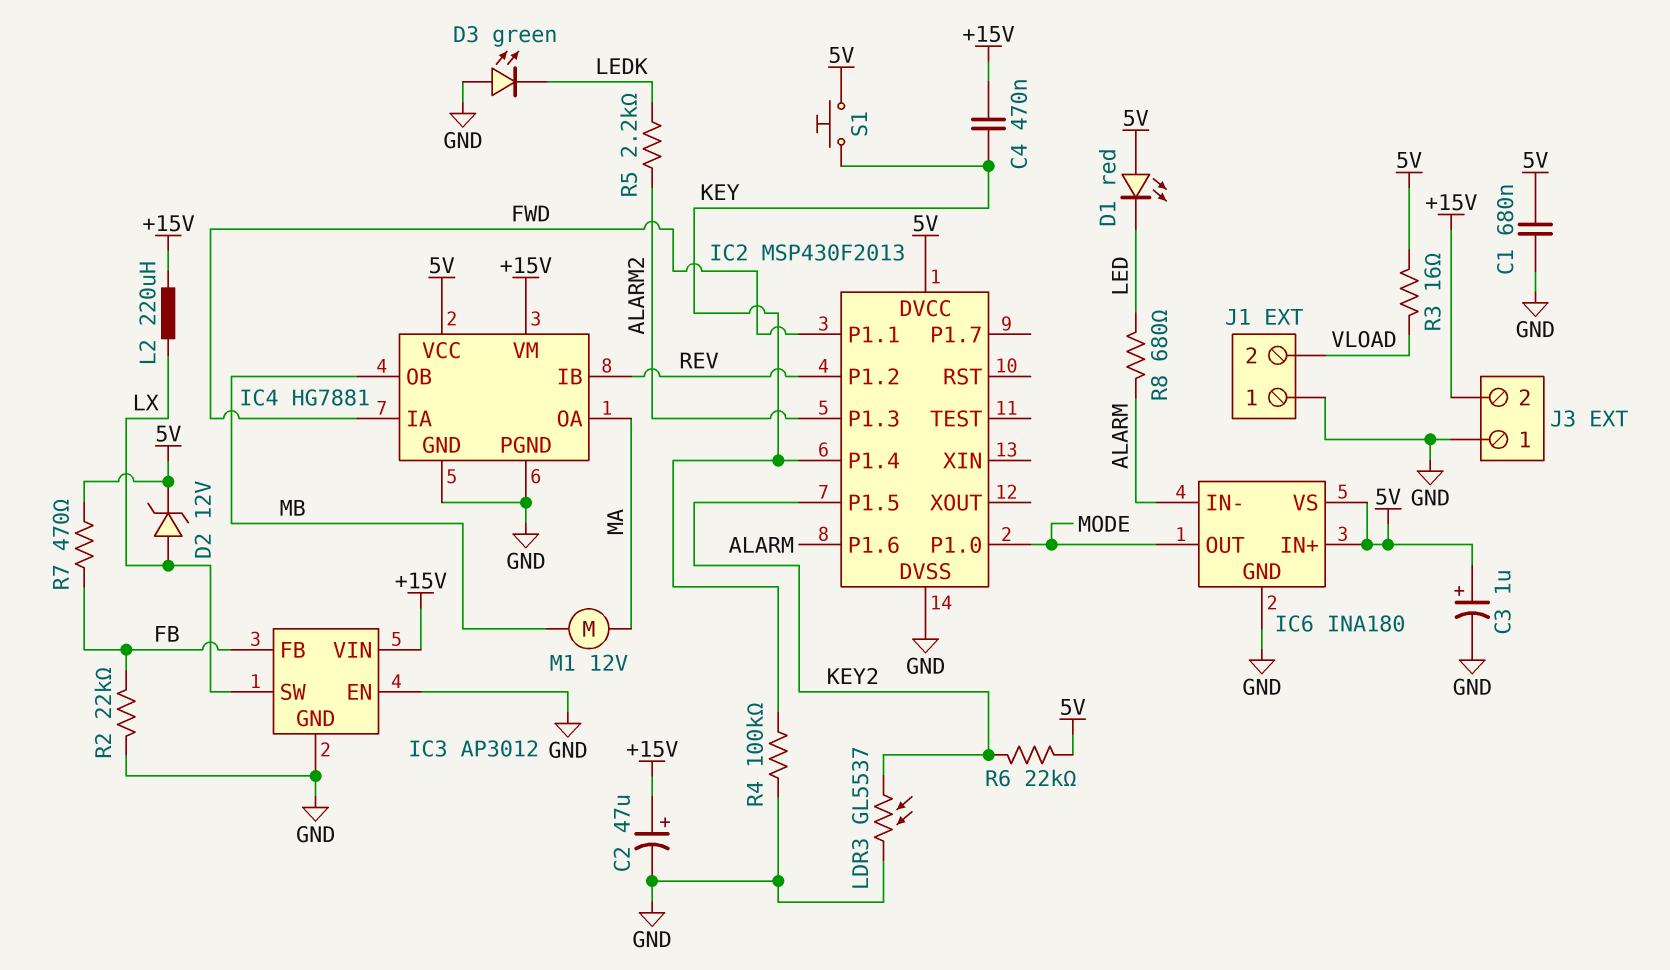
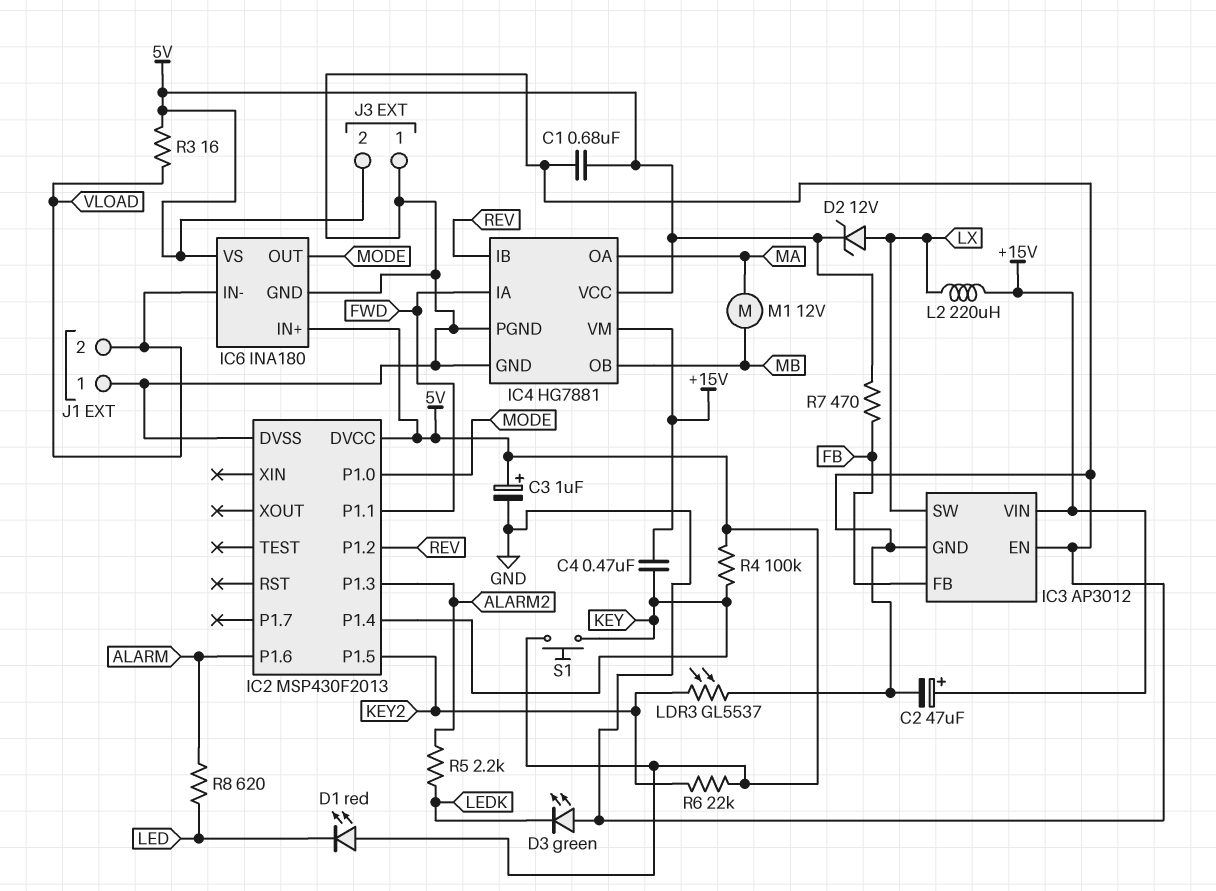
IC6 pin IN-: ALARM -> VLOAD
J3 pin 2: +15V -> 5V
R2: 22k (FB, GND) -> none
R4: 100k (GND, KEY) -> 100k (5V, KEY)
R8: 680 (ALARM, LED) -> 620 (ALARM, LED)

